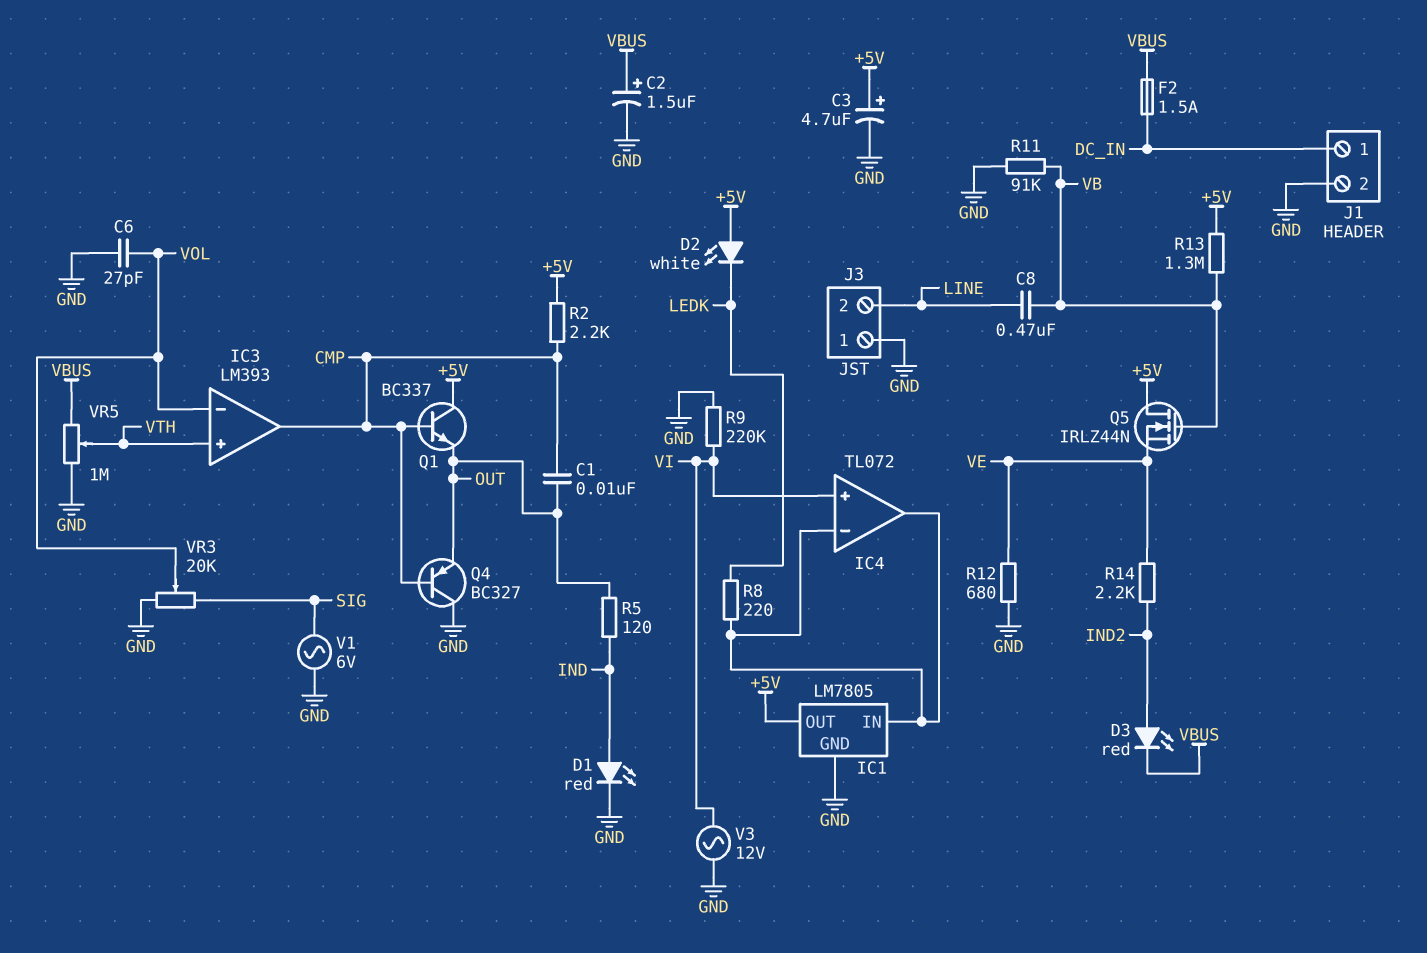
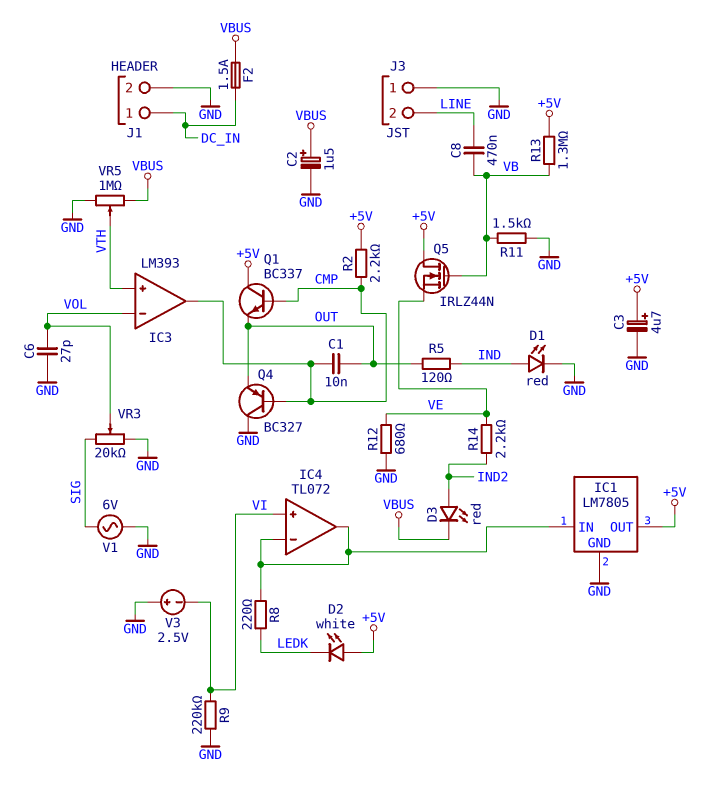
R11: 91k (GND, VB) -> 1.5k (GND, VB)
V3: AC 12V (GND, VI) -> 2.5V (plus GND, minus VI)

